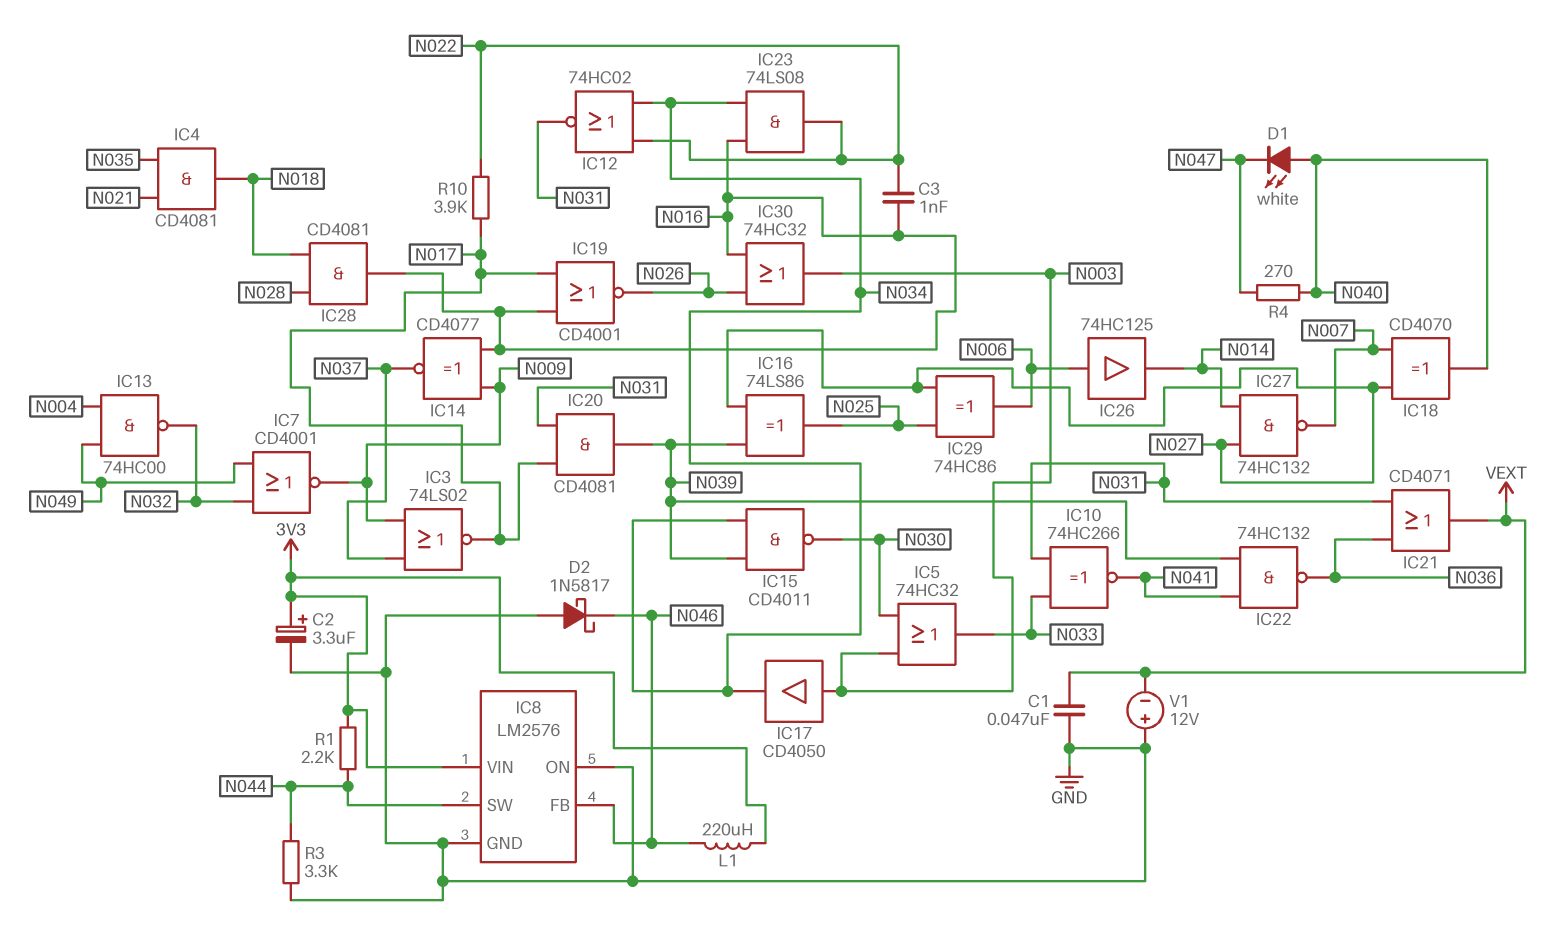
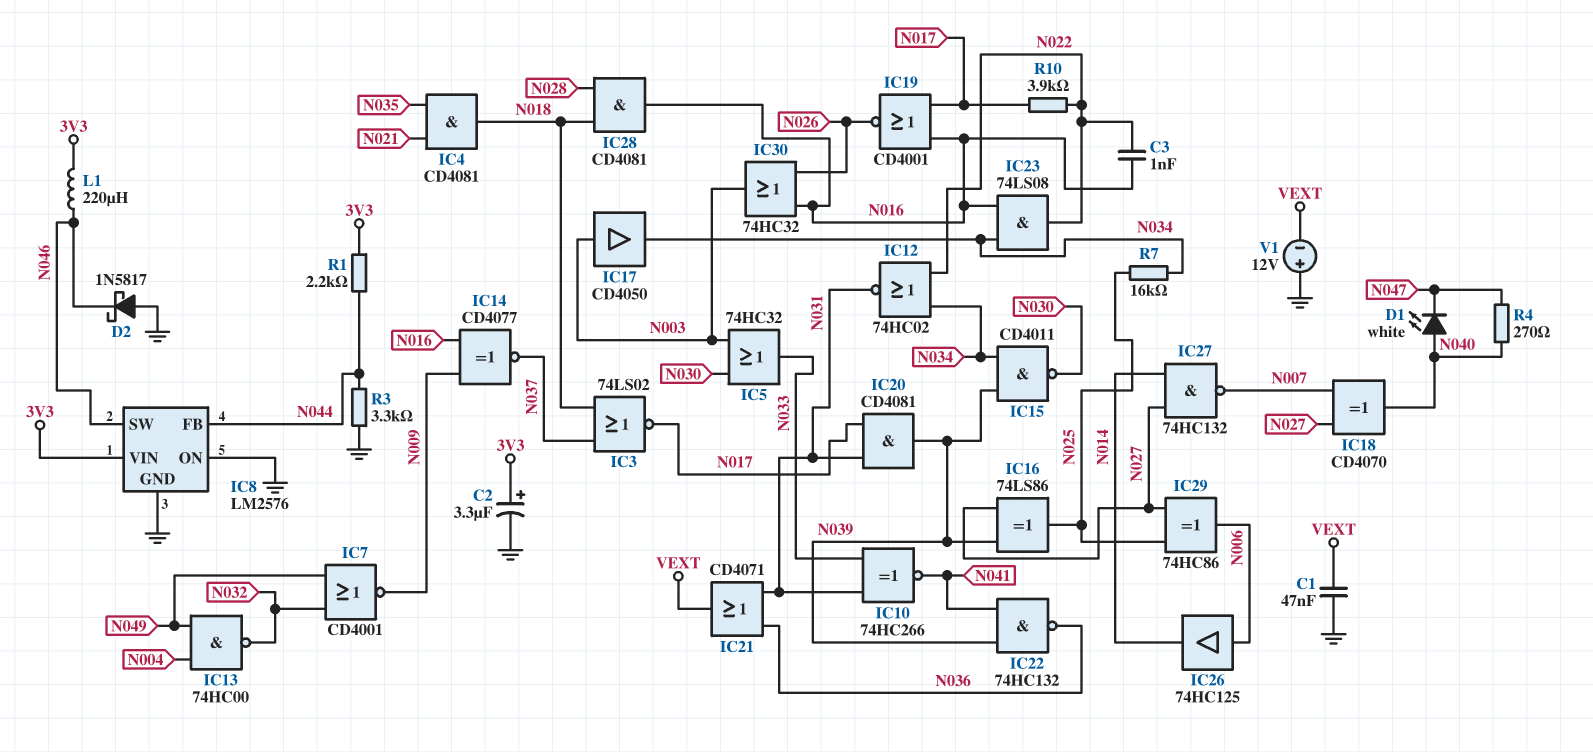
IC3: NOR 74LS02 (in N009, in N037, out N017) -> NOR 74LS02 (in N018, in N037, out N017)
IC8 pin FB: N046 -> N044
IC8 pin SW: N044 -> N046
R7: none -> 16k (N025, N034)

